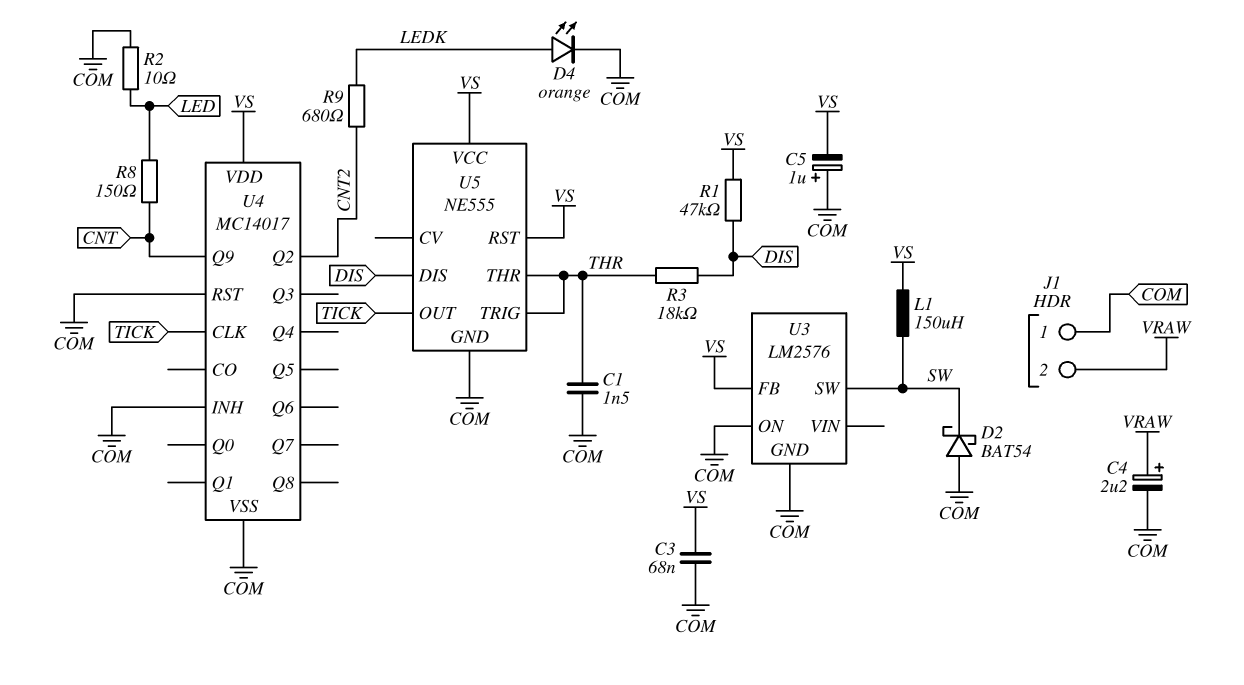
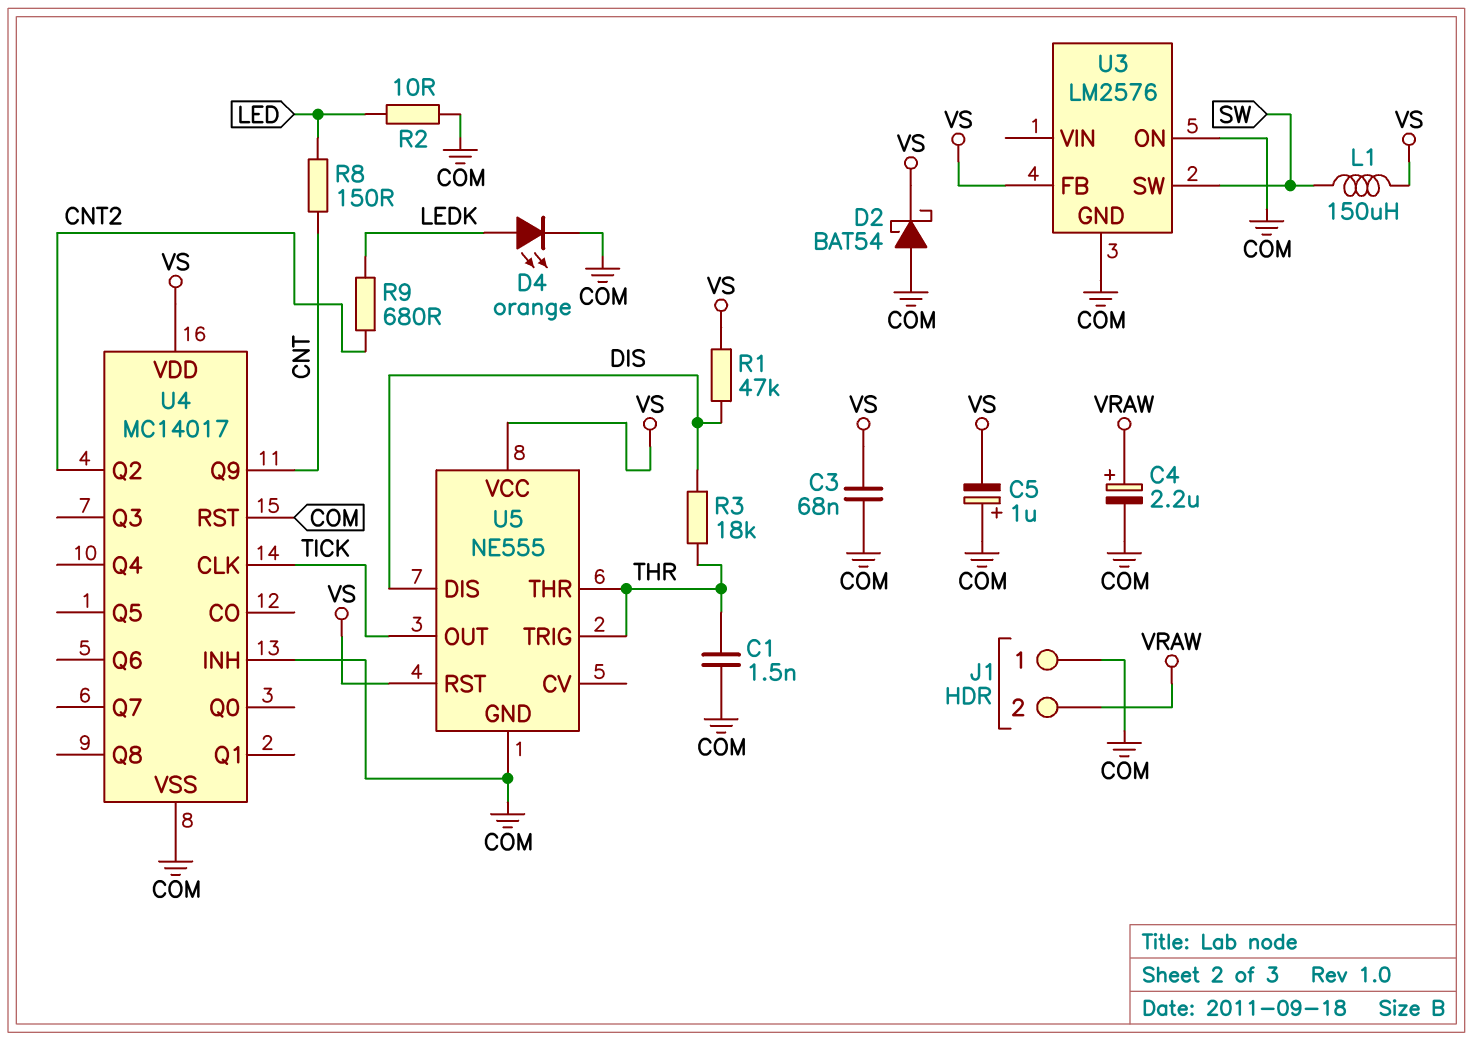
D2: schottky BAT54 (A COM, K SW) -> schottky BAT54 (A COM, K VS)

